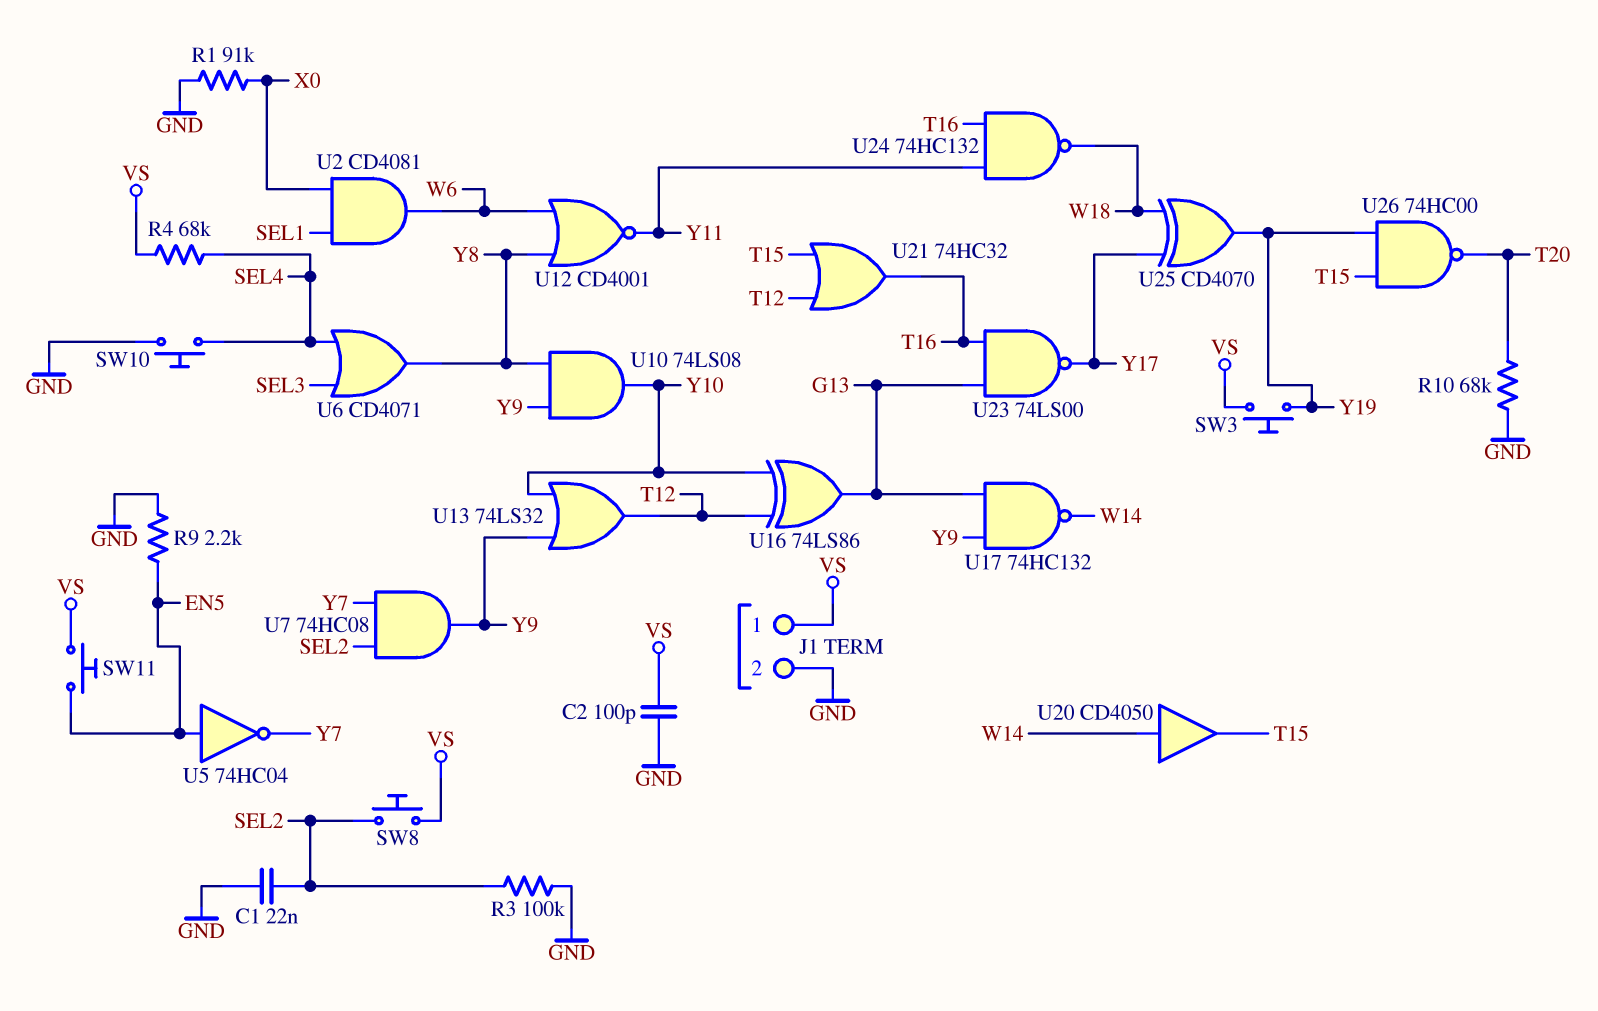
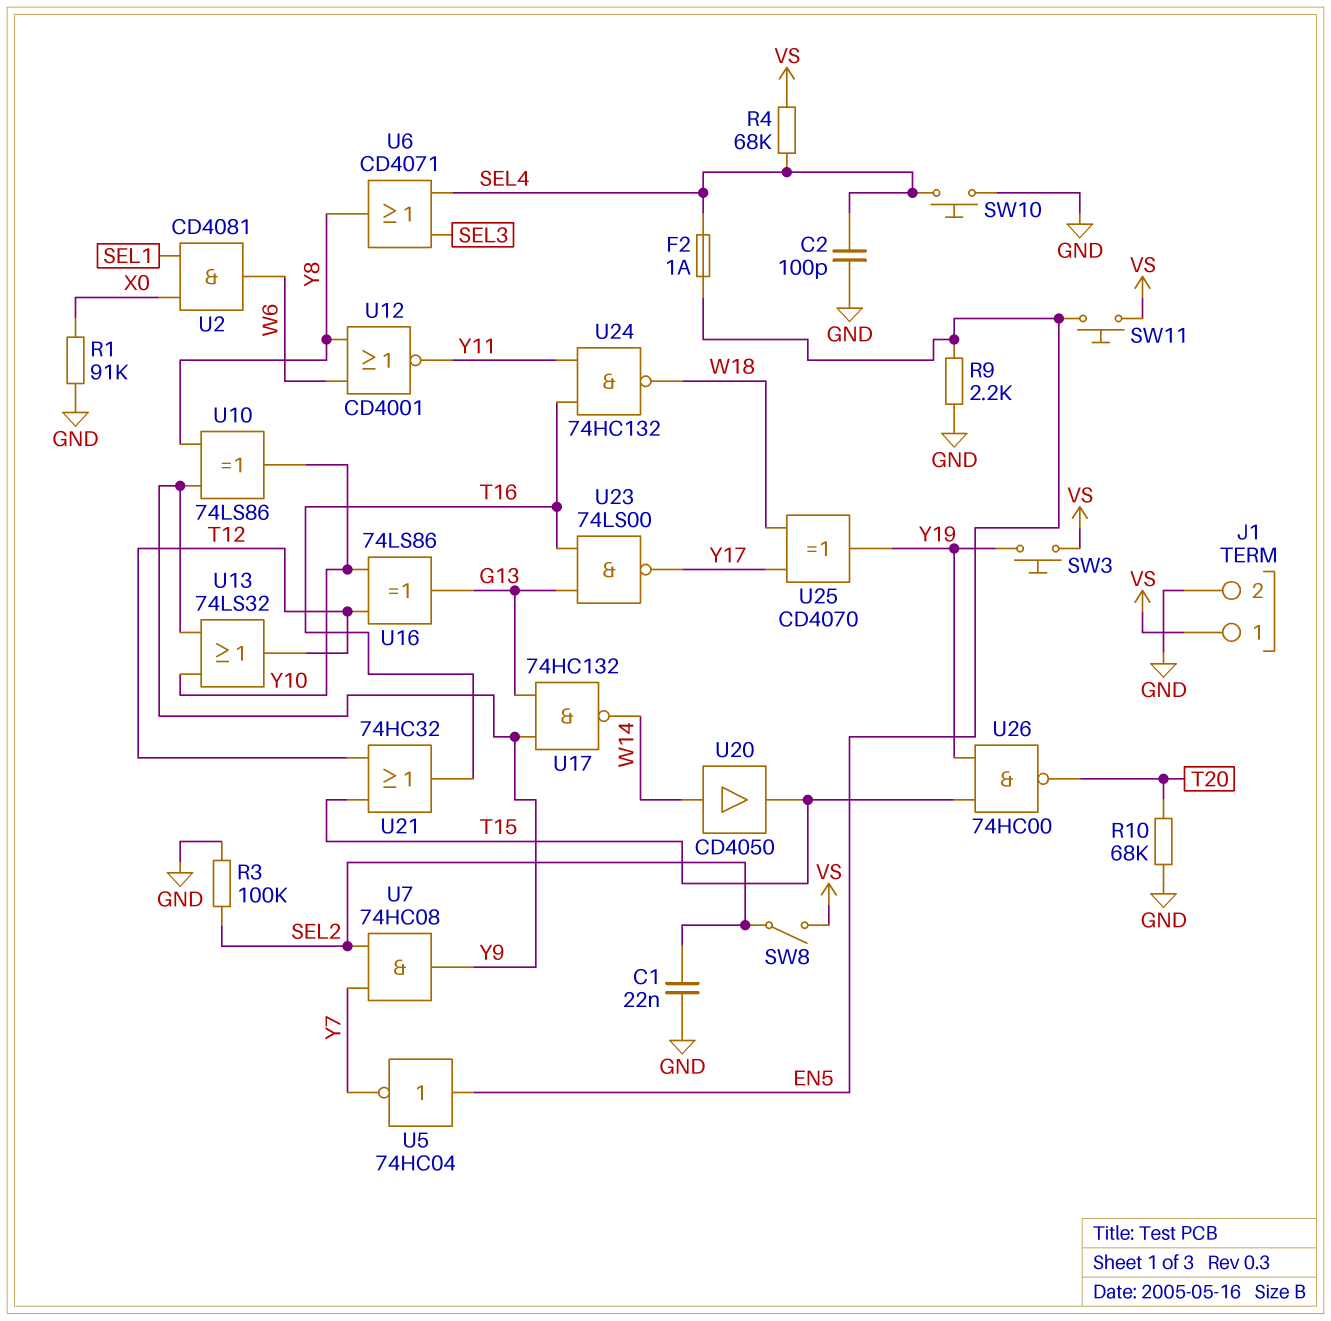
C2: 100pF (GND, VS) -> 100pF (GND, SEL4)
F2: none -> 1A (EN5, SEL4)
SW8: button (SEL2, VS) -> switch (SEL2, VS)
U10: AND 74LS08 (in Y8, in Y9, out Y10) -> XOR 74LS86 (in Y8, in Y9, out Y10)

